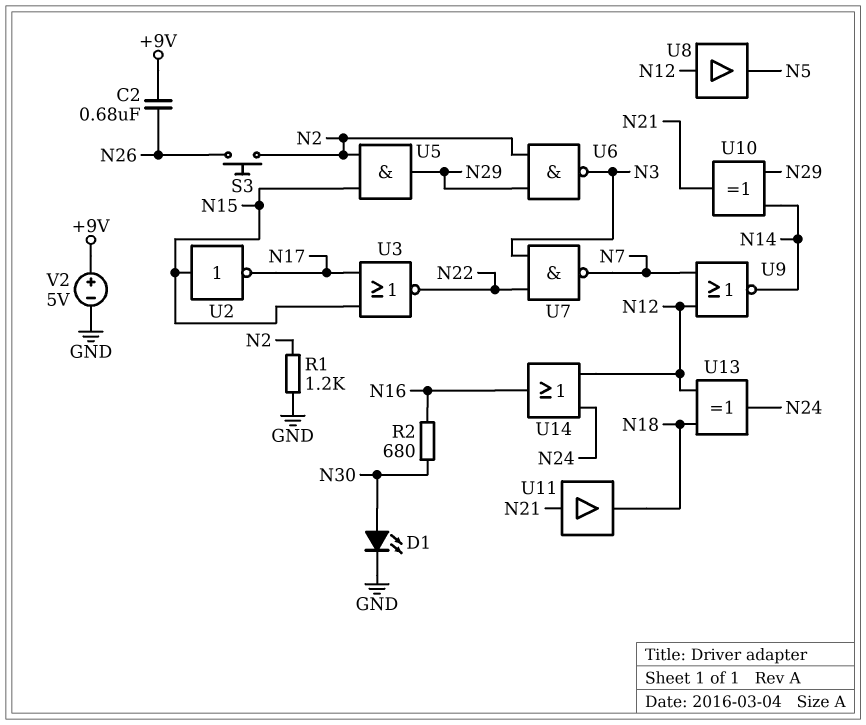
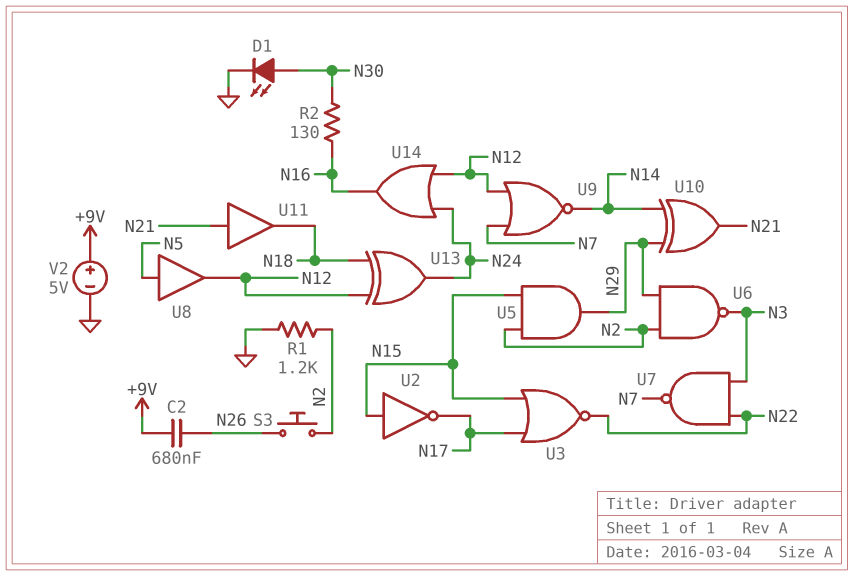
R2: 680 (N16, N30) -> 130 (N16, N30)
U8: buffer (in N12, out N5) -> buffer (in N5, out N12)

